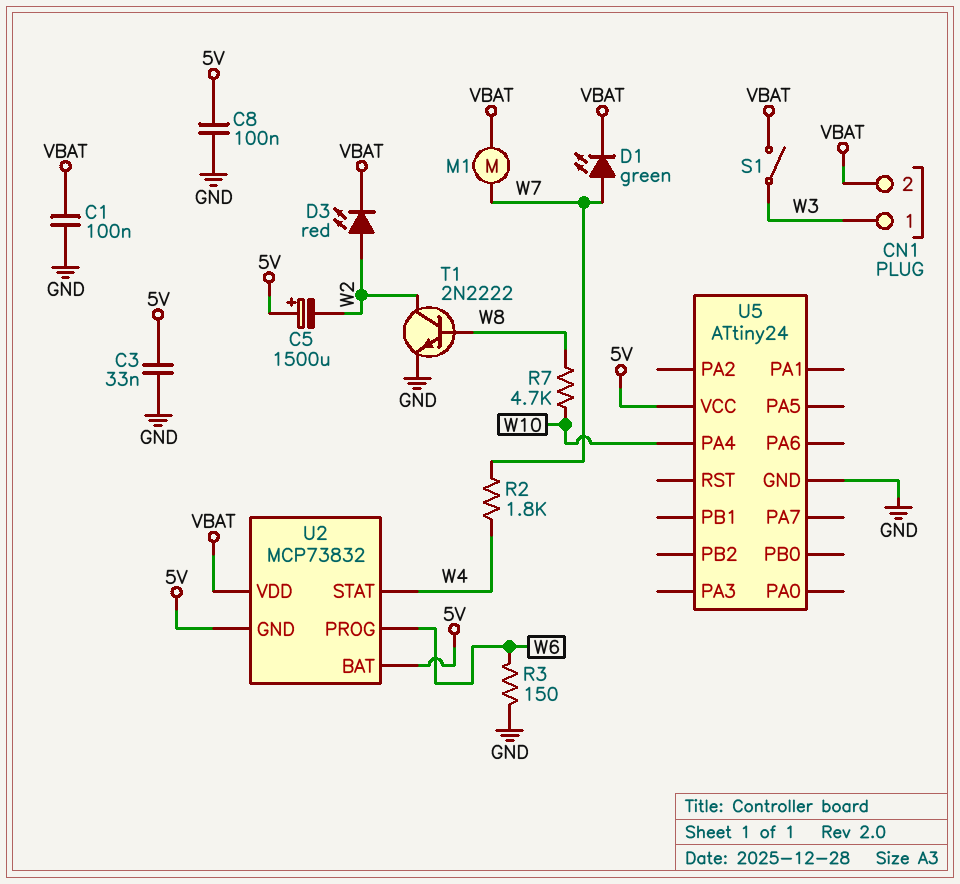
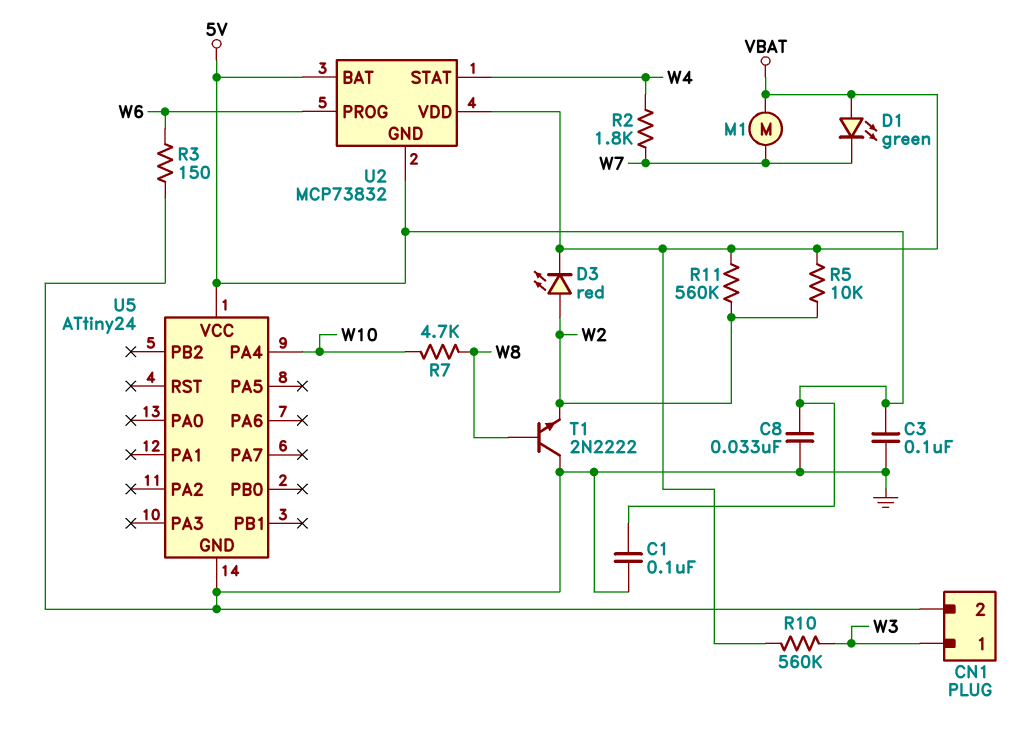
C1: 100nF (GND, VBAT) -> 100nF (5V, GND)
C3: 33nF (5V, GND) -> 100nF (5V, GND)
C5: 1500uF (plus 5V, minus W2) -> none
C8: 100nF (5V, GND) -> 33nF (5V, GND)
CN1 pin 2: VBAT -> GND
D1: LED green (A W7, K VBAT) -> LED green (A VBAT, K W7)
R5: none -> 10k (VBAT, W2)
R10: none -> 560k (VBAT, W3)
R11: none -> 560k (VBAT, W2)
S1: switch (VBAT, W3) -> none
T1: NPN 2N2222 (B W8, C W2, E GND) -> NPN 2N2222 (B W8, C GND, E W2)

